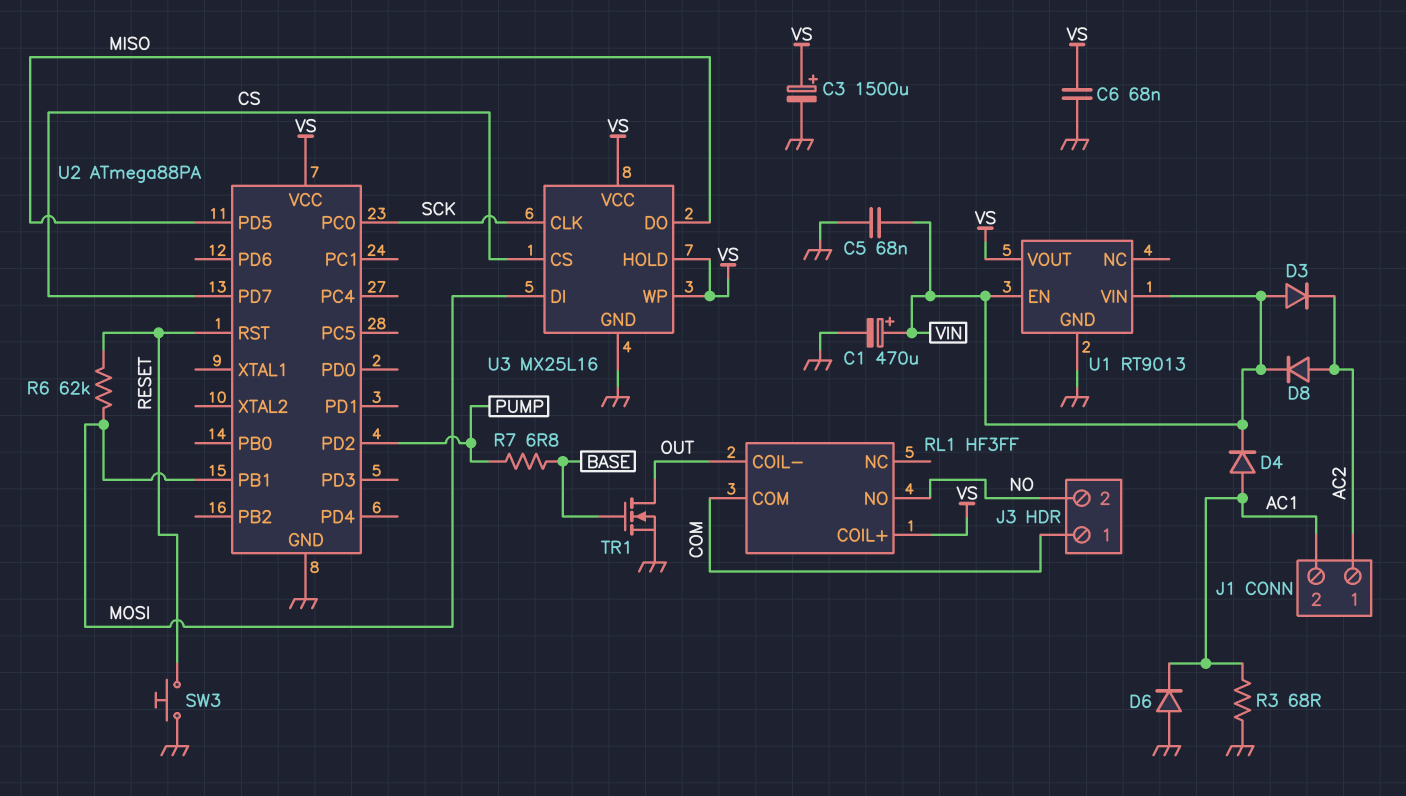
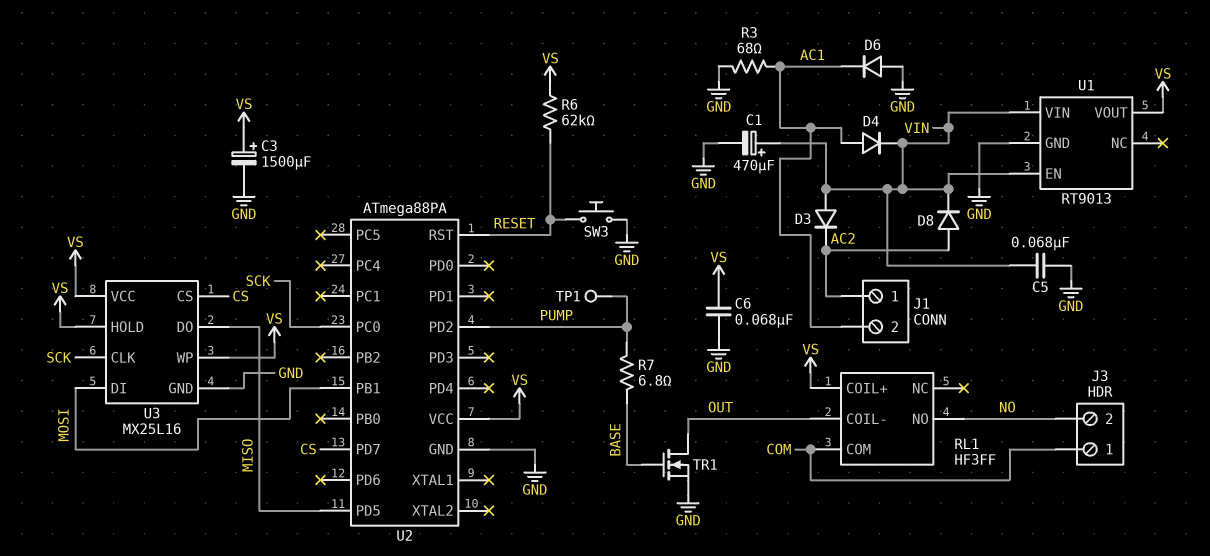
R6: 62k (MOSI, RESET) -> 62k (RESET, VS)
TP1: none -> test point (PUMP)

